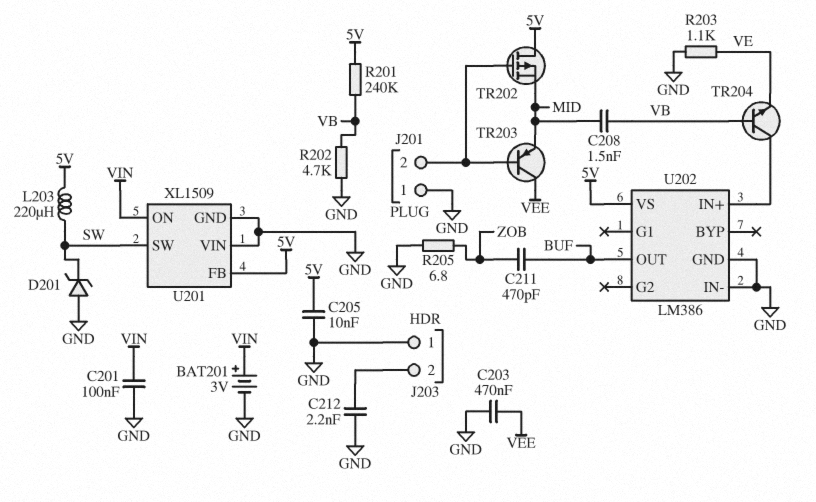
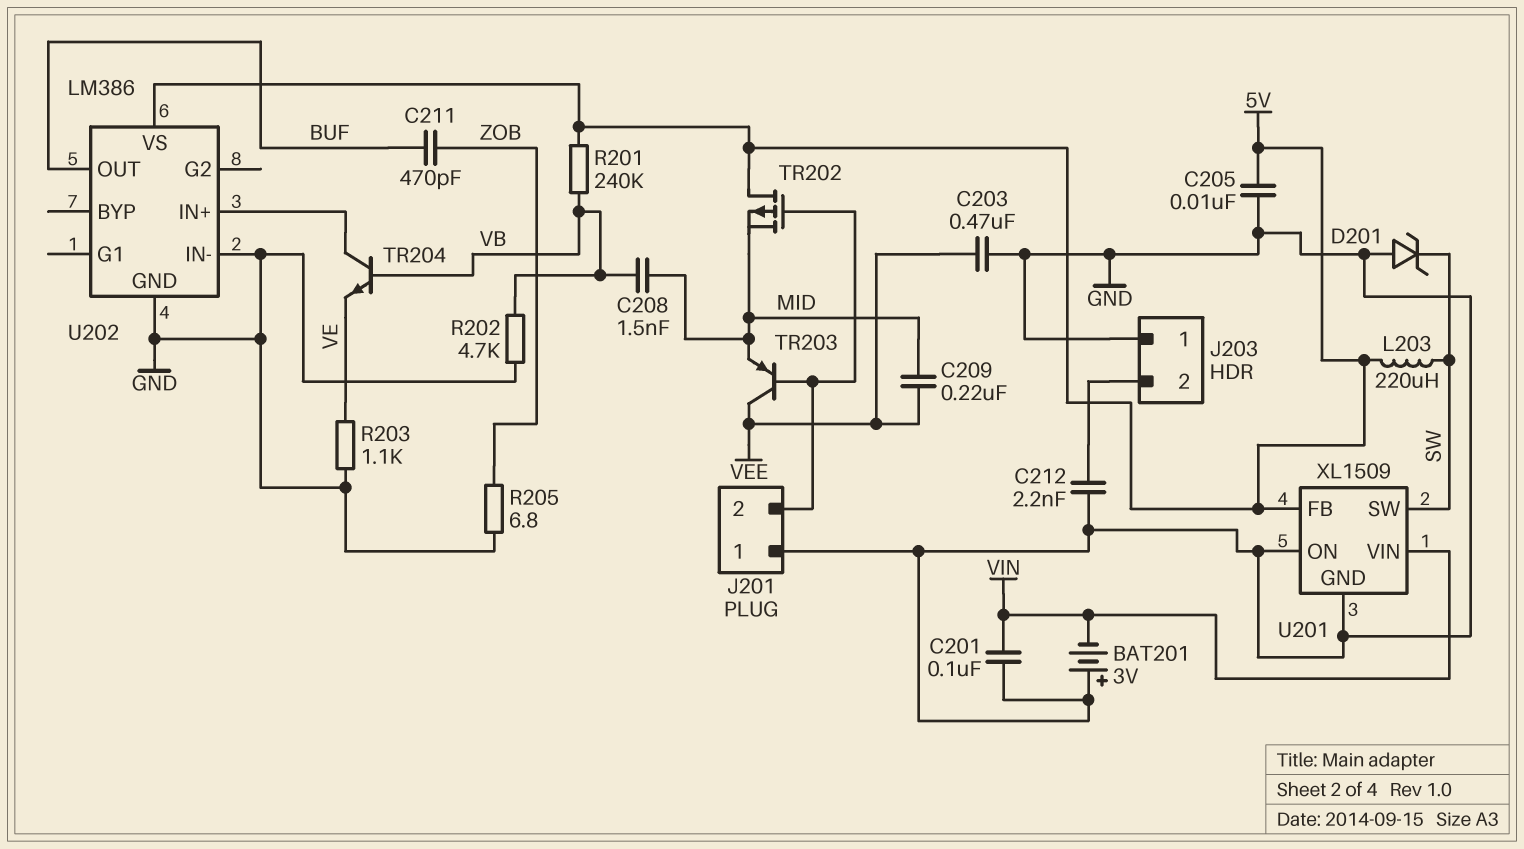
BAT201: 3V (plus VIN, minus GND) -> 3V (plus GND, minus VIN)
C209: none -> 220nF (MID, VEE)
U201 pin ON: VIN -> GND
U201 pin VIN: GND -> VIN

